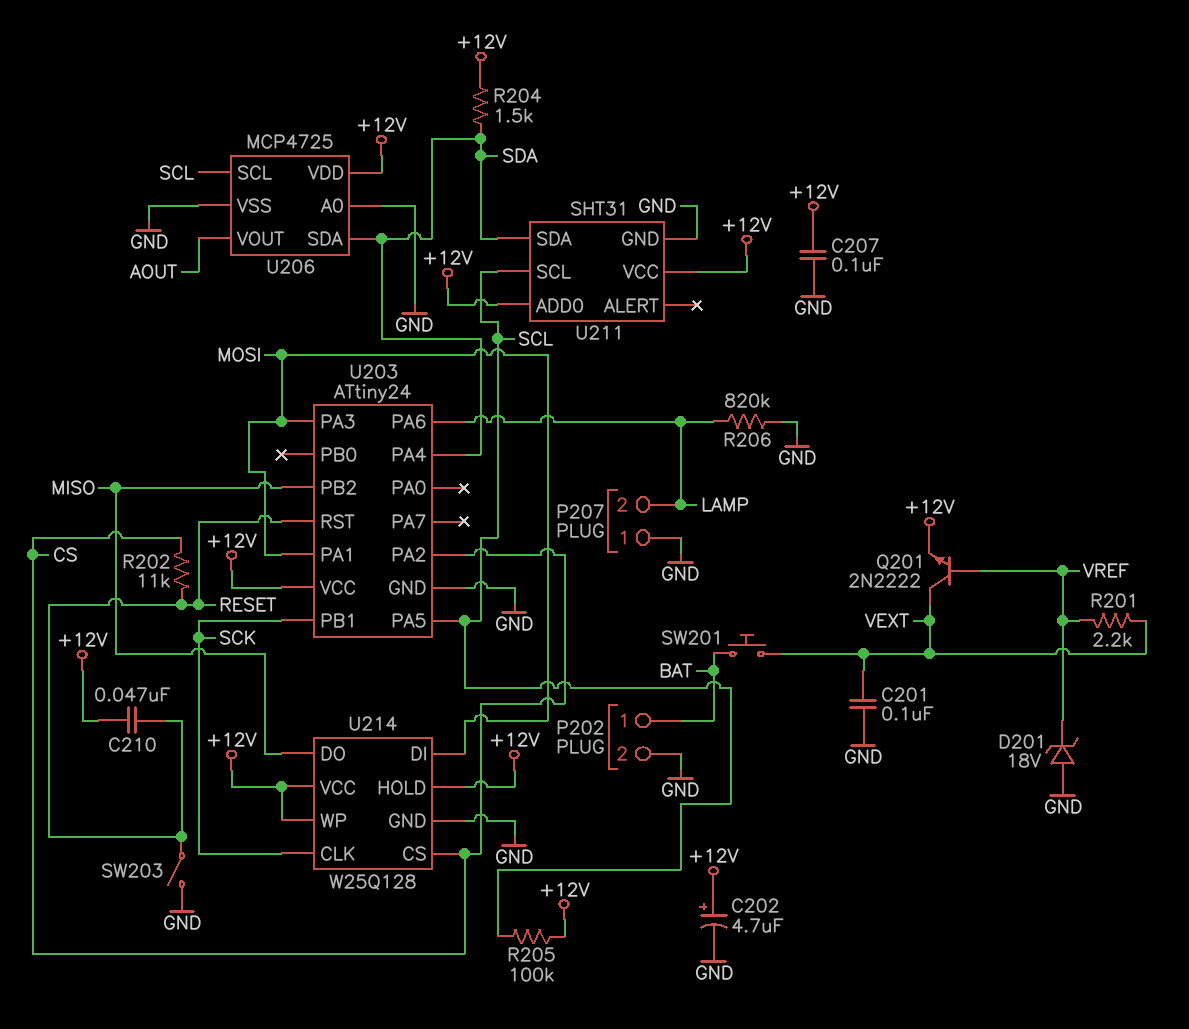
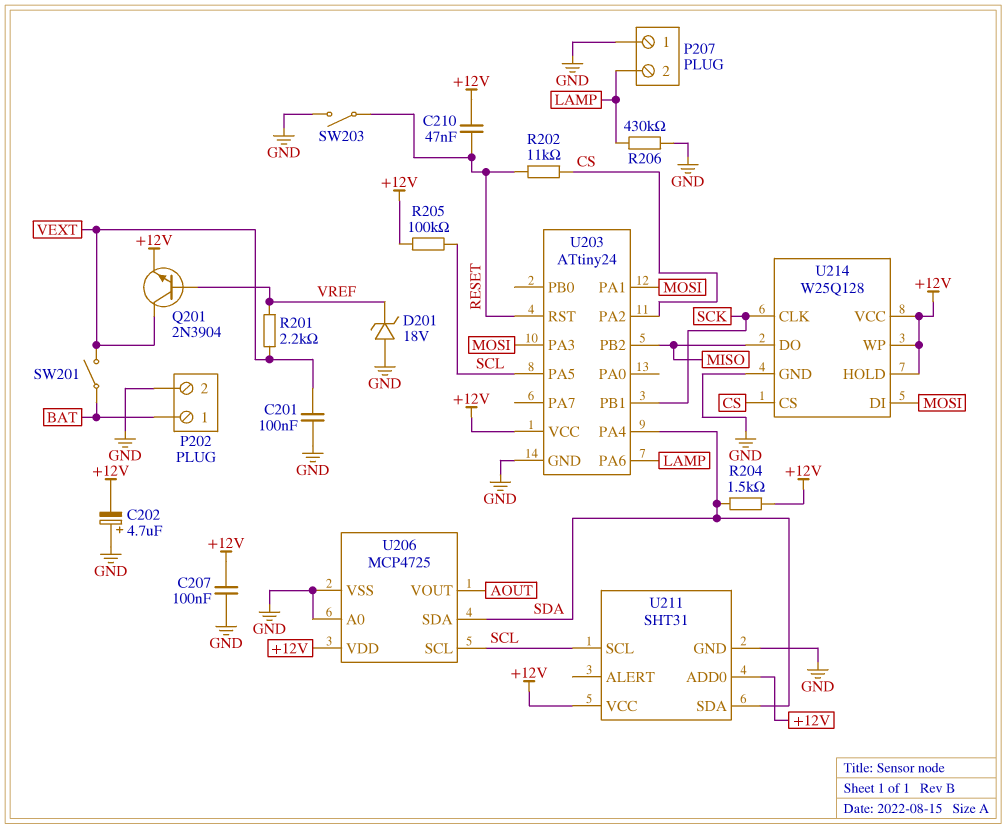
C202: 4.7uF (plus +12V, minus GND) -> 4.7uF (plus GND, minus +12V)
Q201: NPN 2N2222 (B VREF, C VEXT, E +12V) -> NPN 2N3904 (B VREF, C VEXT, E +12V)
R206: 820k (GND, LAMP) -> 430k (GND, LAMP)
SW201: button (BAT, VEXT) -> switch (BAT, VEXT)

